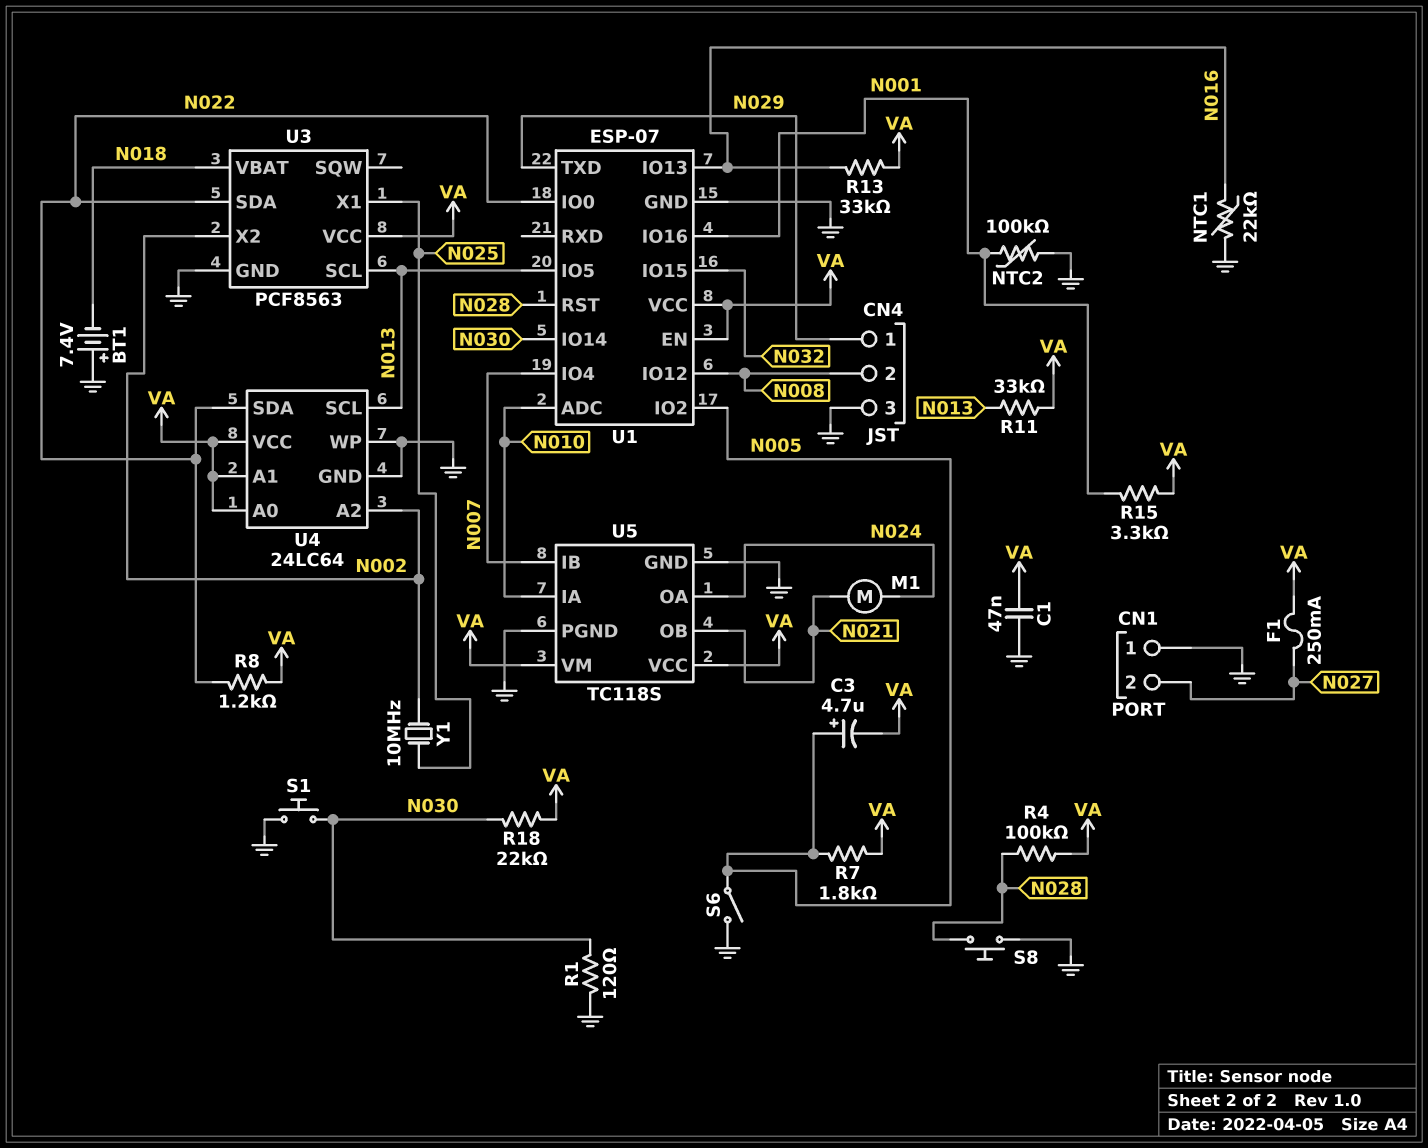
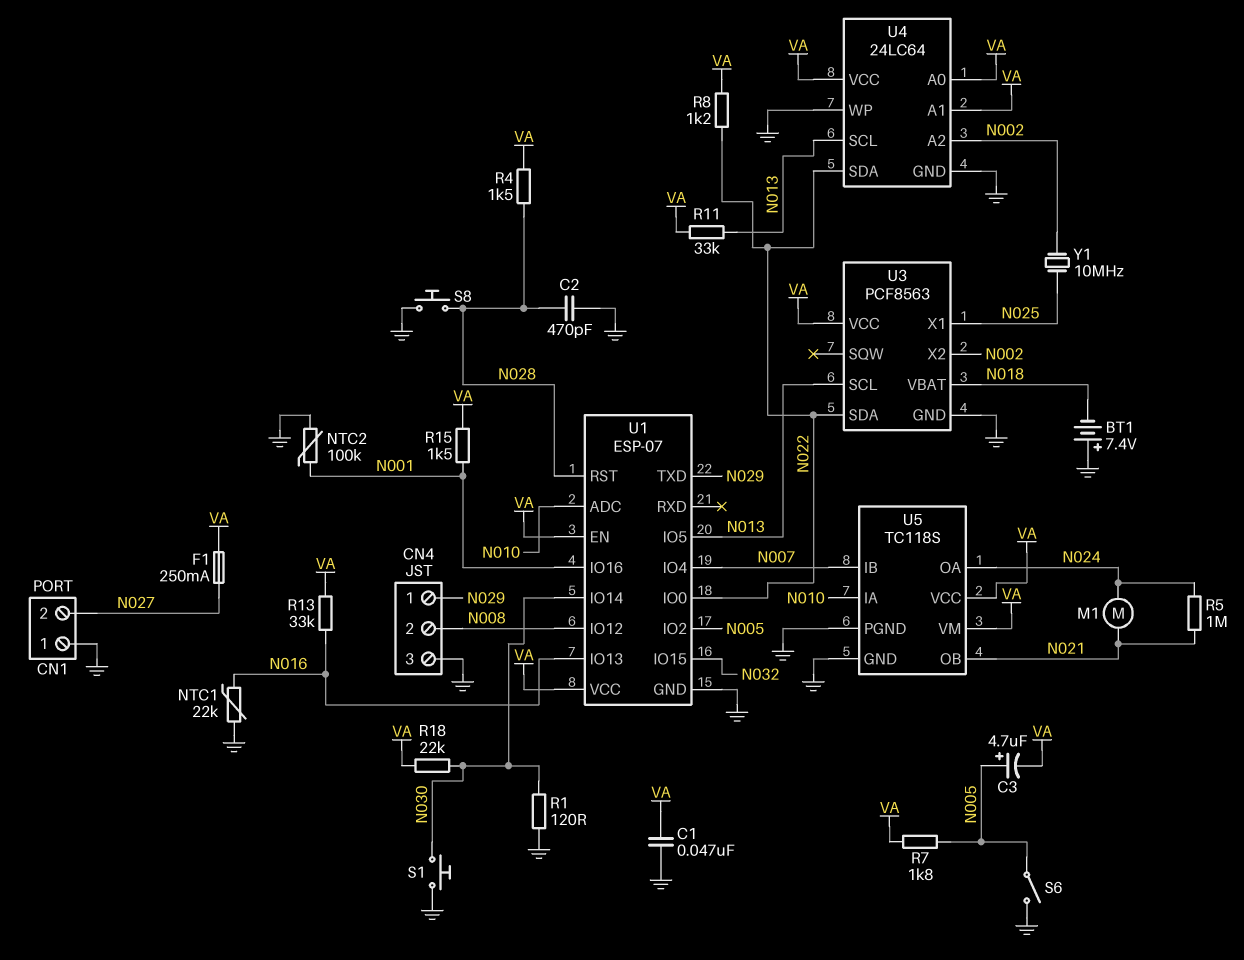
C2: none -> 470pF (GND, N028)
R4: 100k (N028, VA) -> 1.5k (N028, VA)
R5: none -> 1M (N021, N024)
R15: 3.3k (N001, VA) -> 1.5k (N001, VA)

